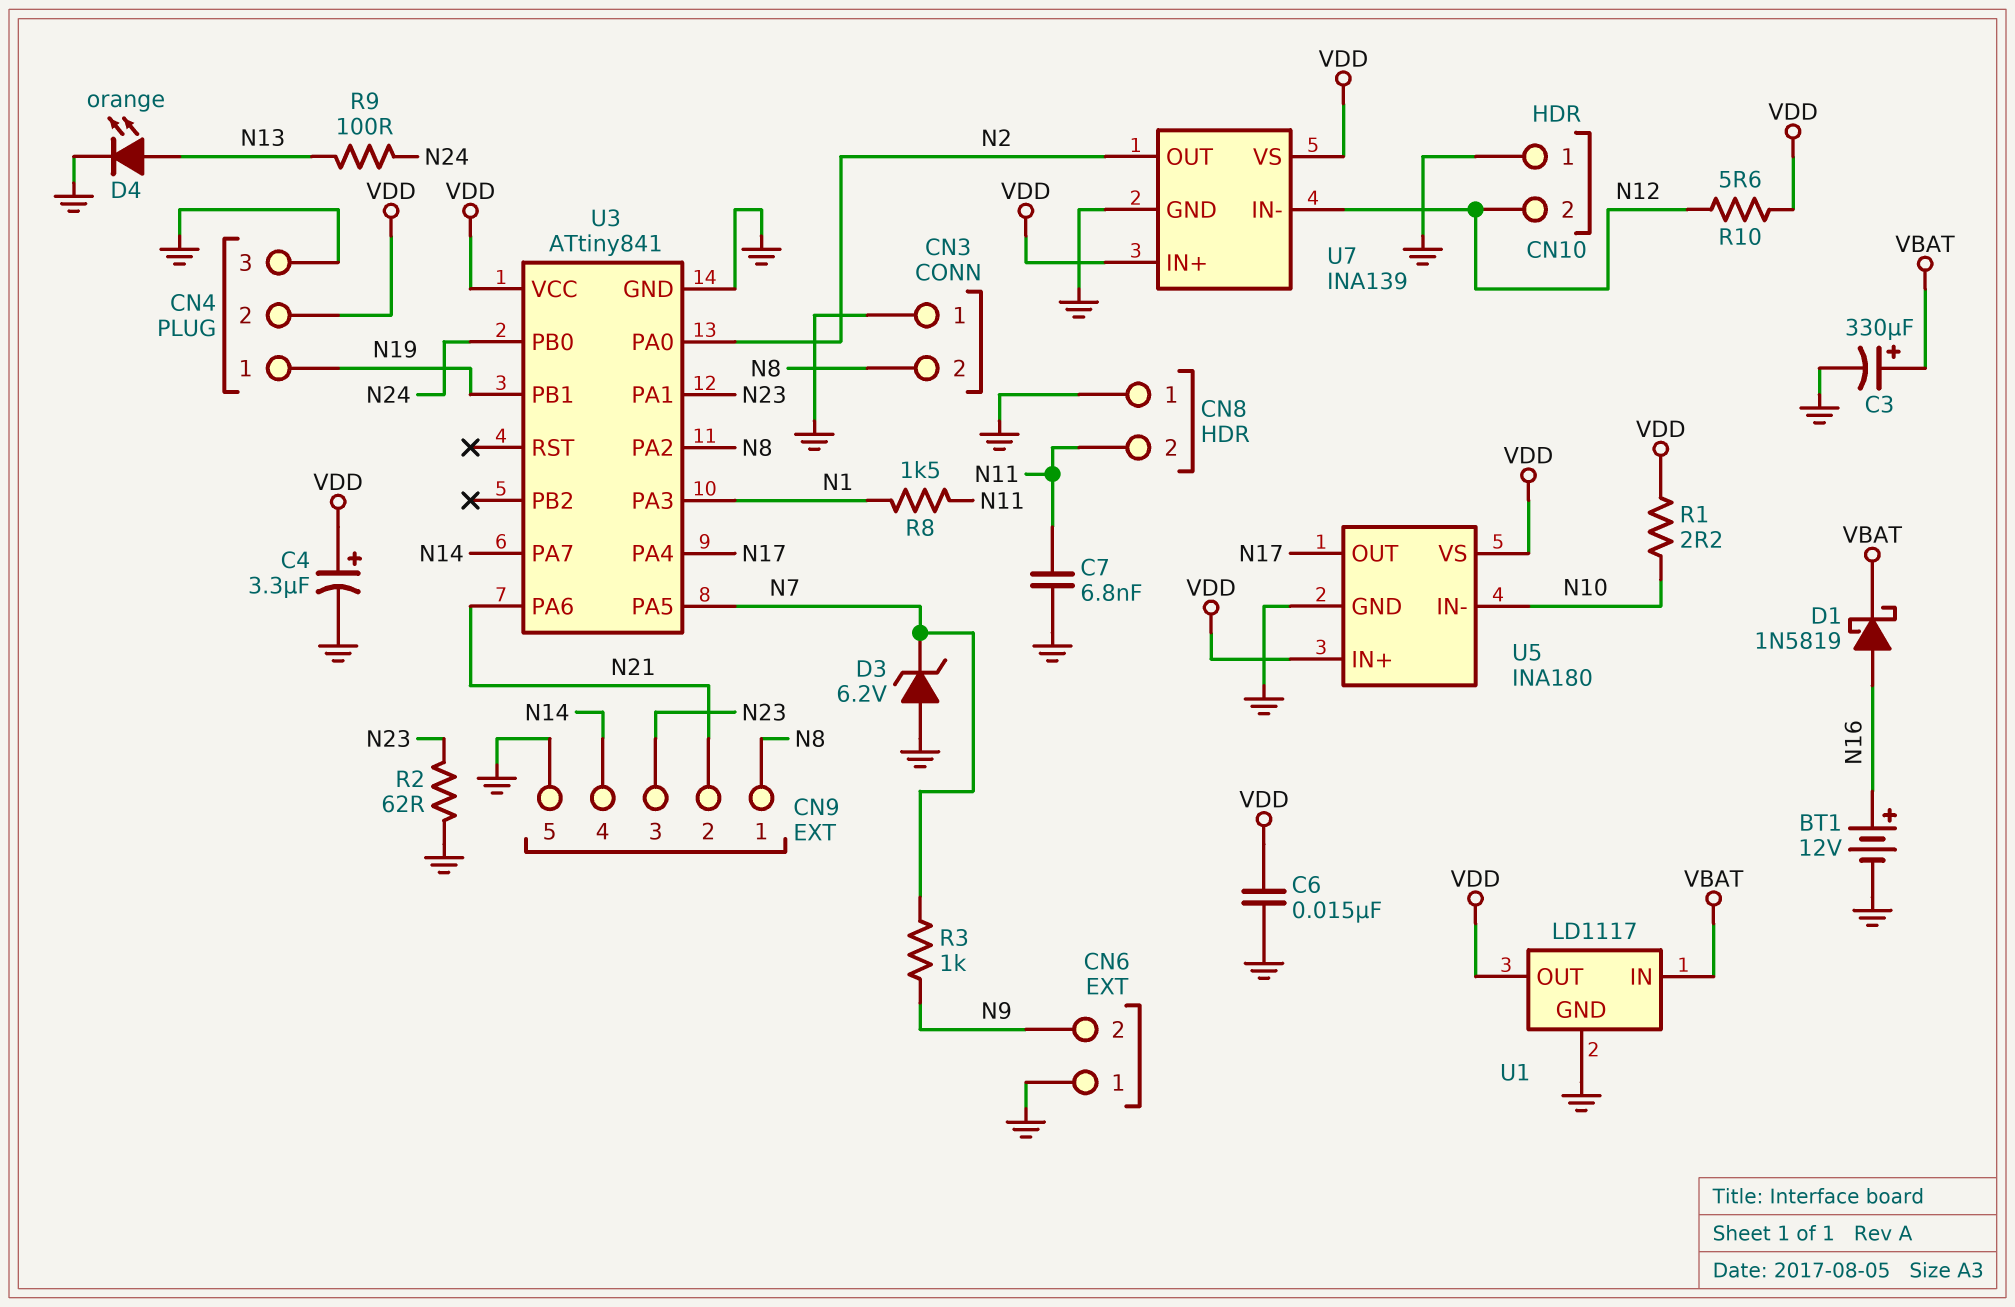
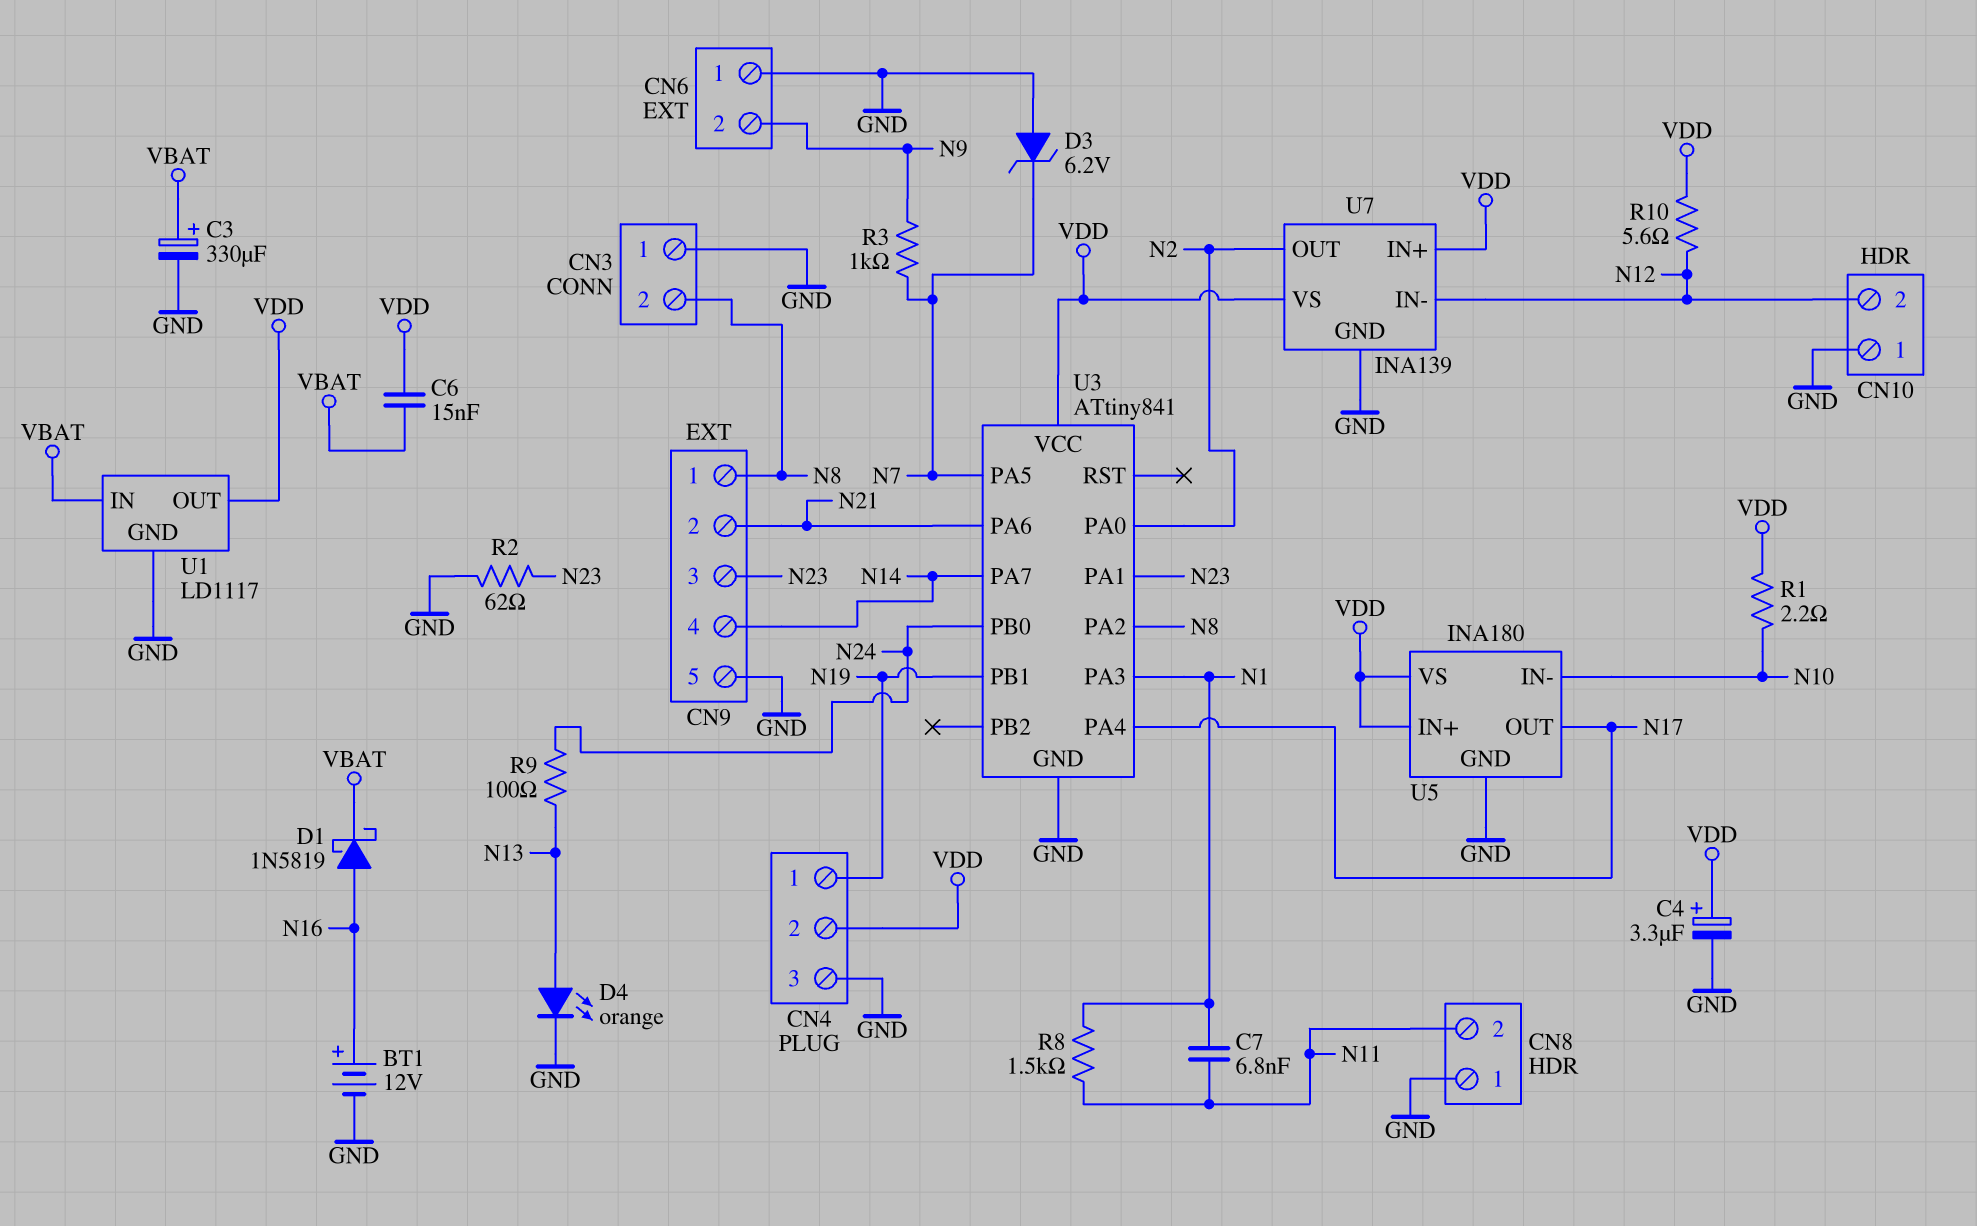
C6: 15nF (GND, VDD) -> 15nF (VBAT, VDD)
C7: 6.8nF (GND, N11) -> 6.8nF (N1, N11)

